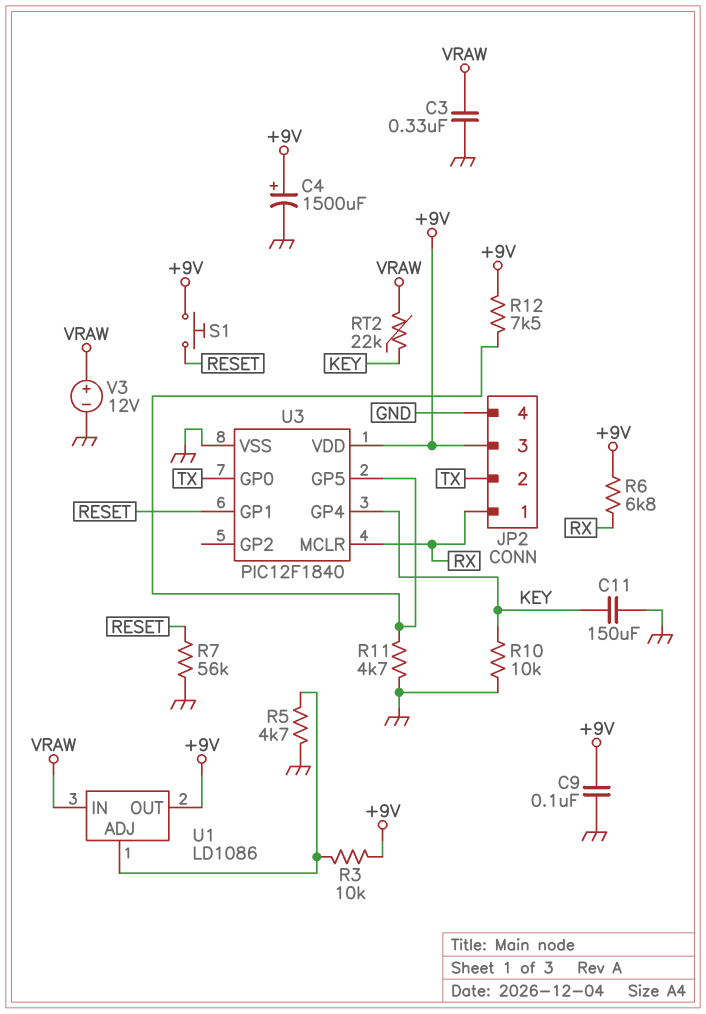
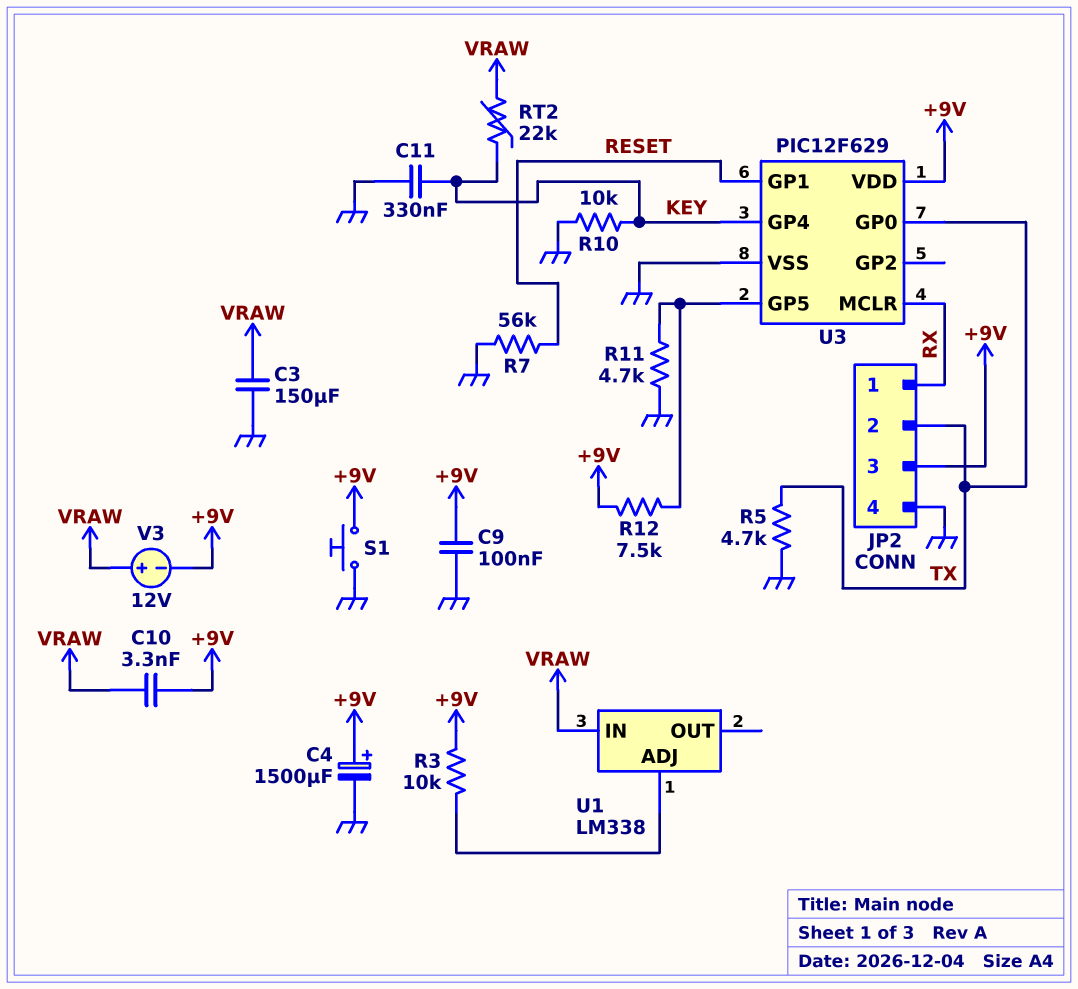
C3: 330nF (GND, VRAW) -> 150uF (GND, VRAW)
C10: none -> 3.3nF (+9V, VRAW)
C11: 150uF (GND, KEY) -> 330nF (GND, KEY)
R5: 4.7k (GND, U1/ADJ) -> 4.7k (GND, TX)
R6: 6.8k (+9V, RX) -> none
S1: button (+9V, RESET) -> button (+9V, GND)
U1: LD1086 -> LM338
U1 pin OUT: +9V -> none
U3: PIC12F1840 -> PIC12F629
V3: 12V (plus VRAW, minus GND) -> 12V (plus VRAW, minus +9V)

